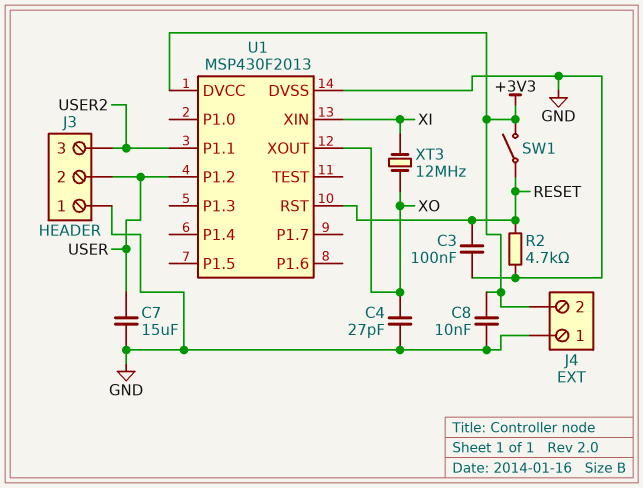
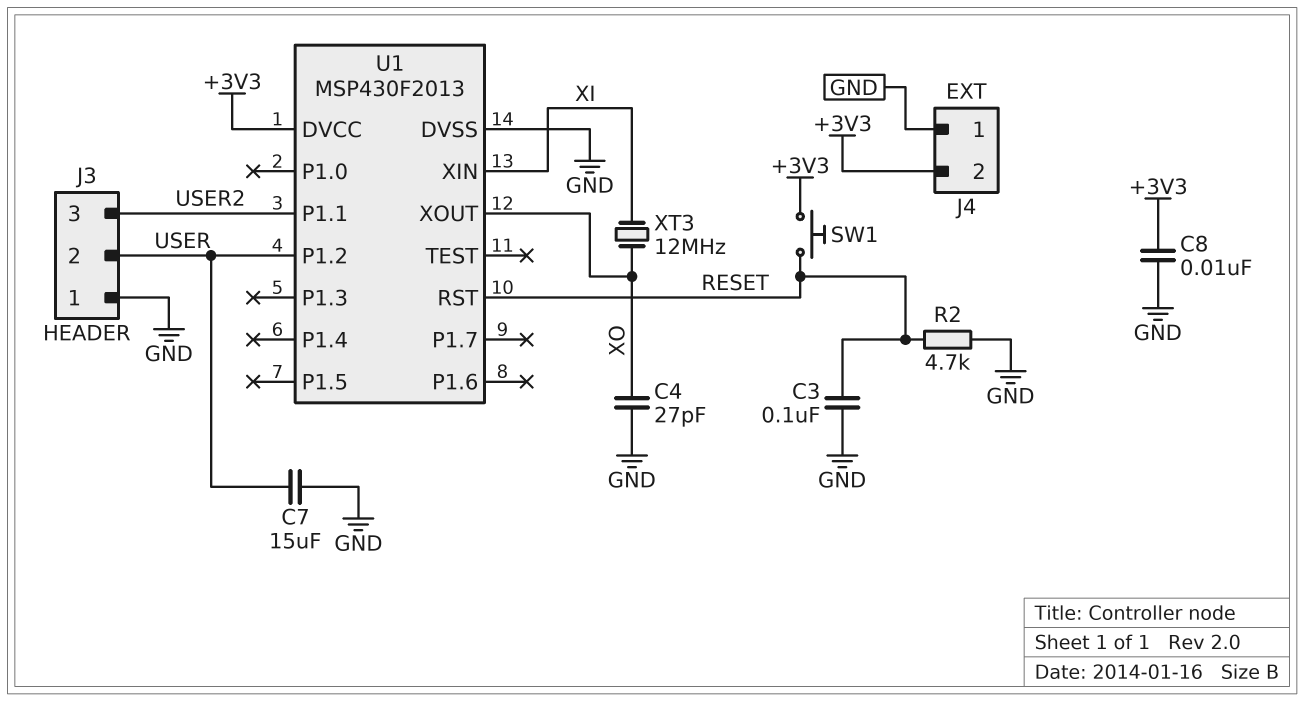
SW1: switch (+3V3, RESET) -> button (+3V3, RESET)

